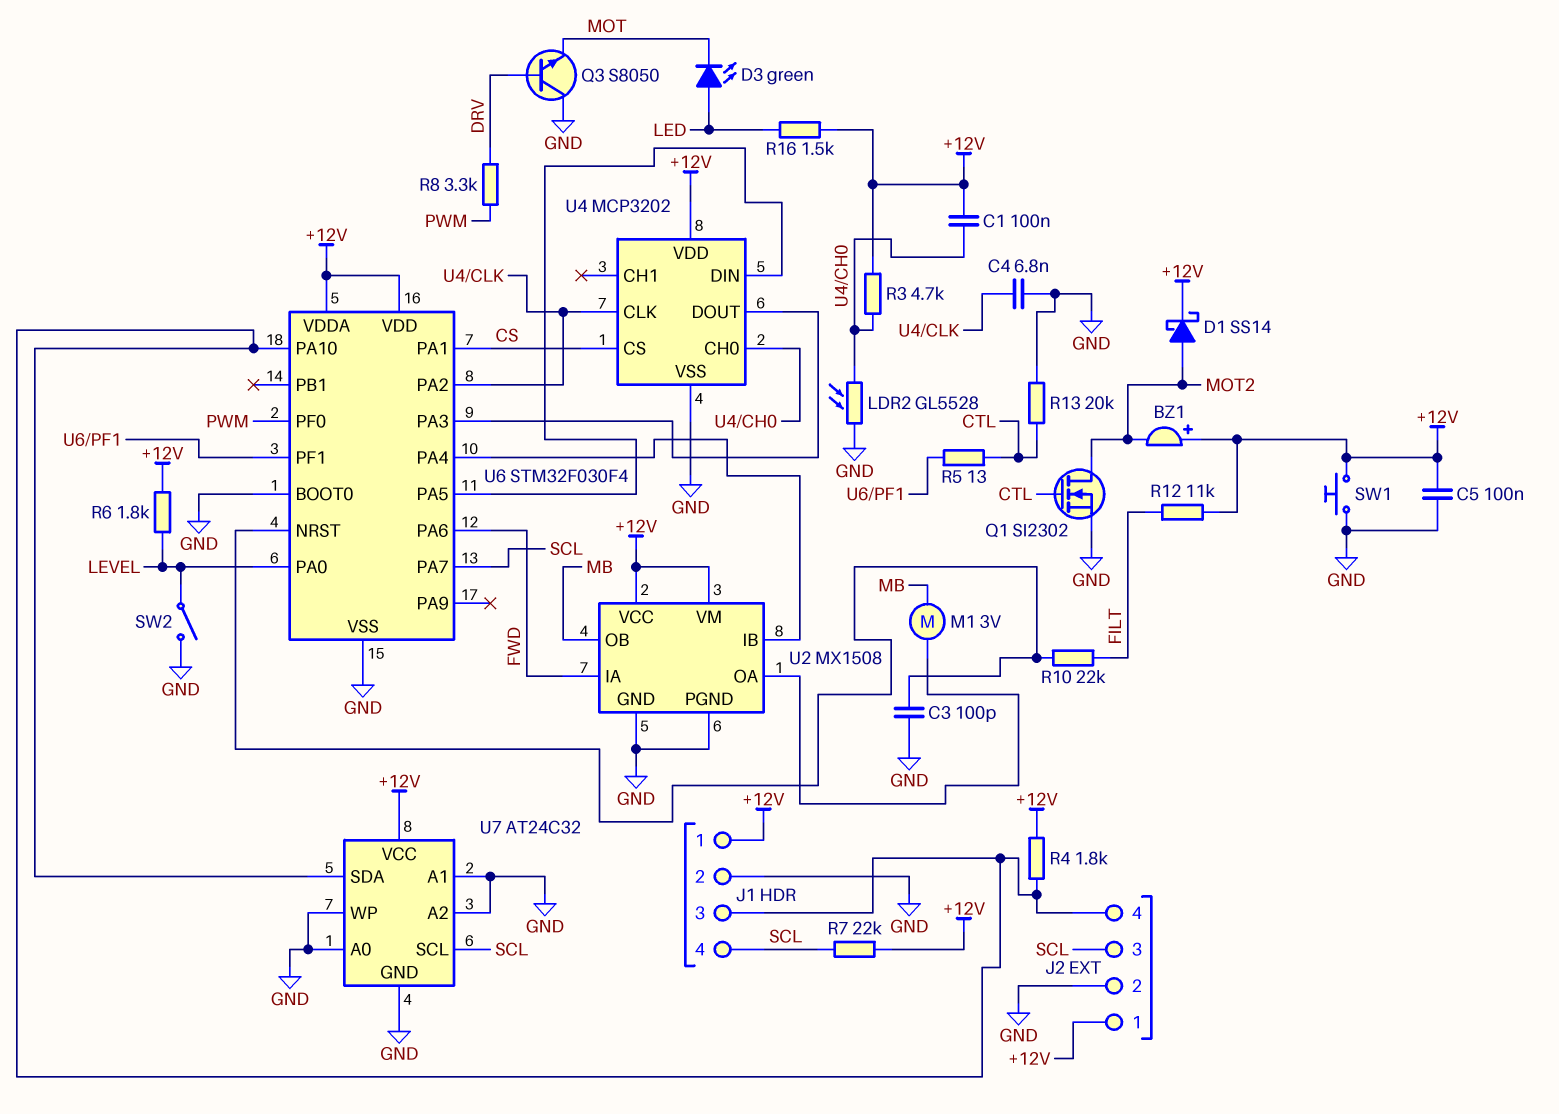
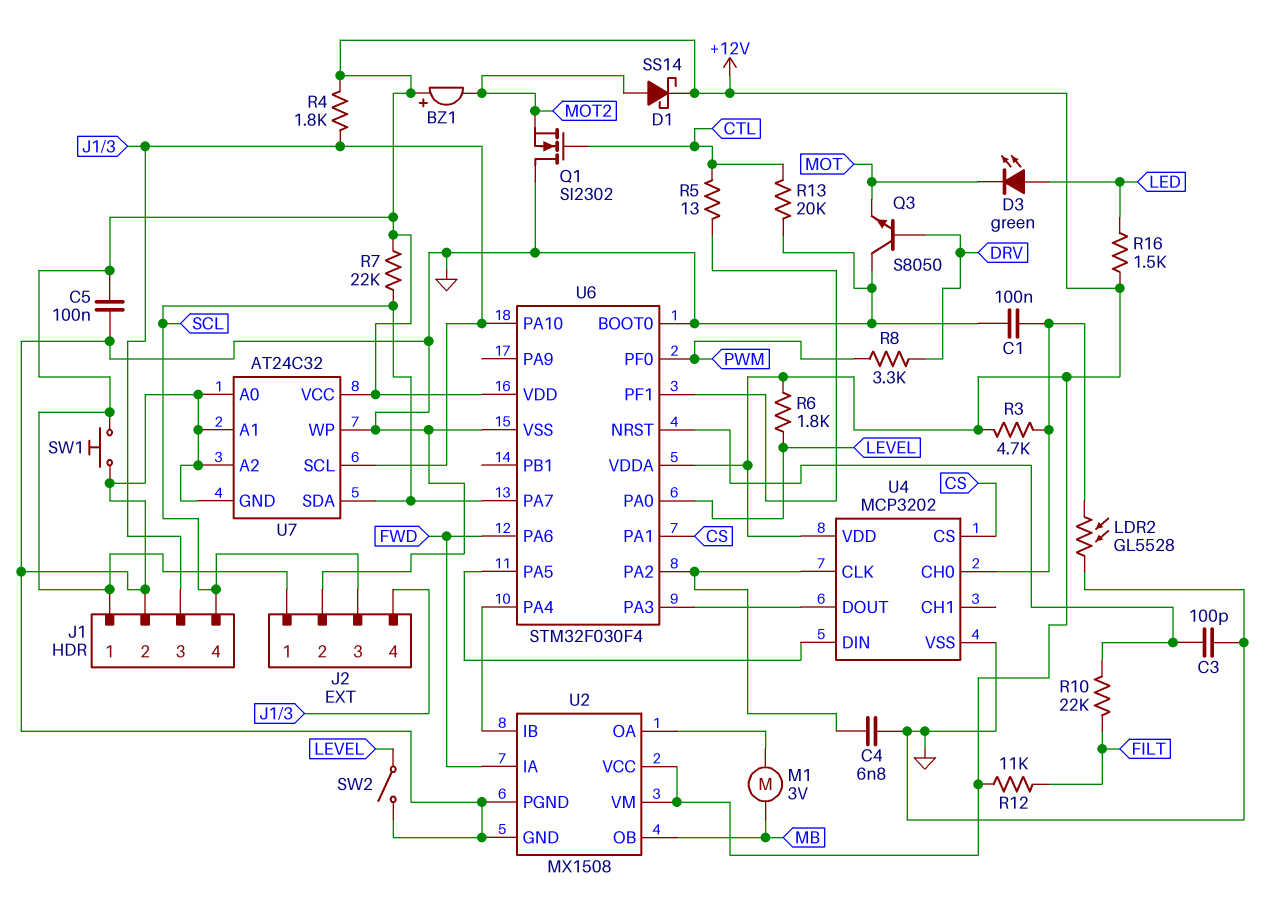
C1: 100nF (+12V, U4/CH0) -> 100nF (GND, U4/CH0)
Q1: NMOS SI2302 (G CTL, D MOT2, S GND) -> NMOS SI2302 (G CTL, D GND, S MOT2)
U7 pin SCL: SCL -> J1/3
U7 pin SDA: J1/3 -> SCL

